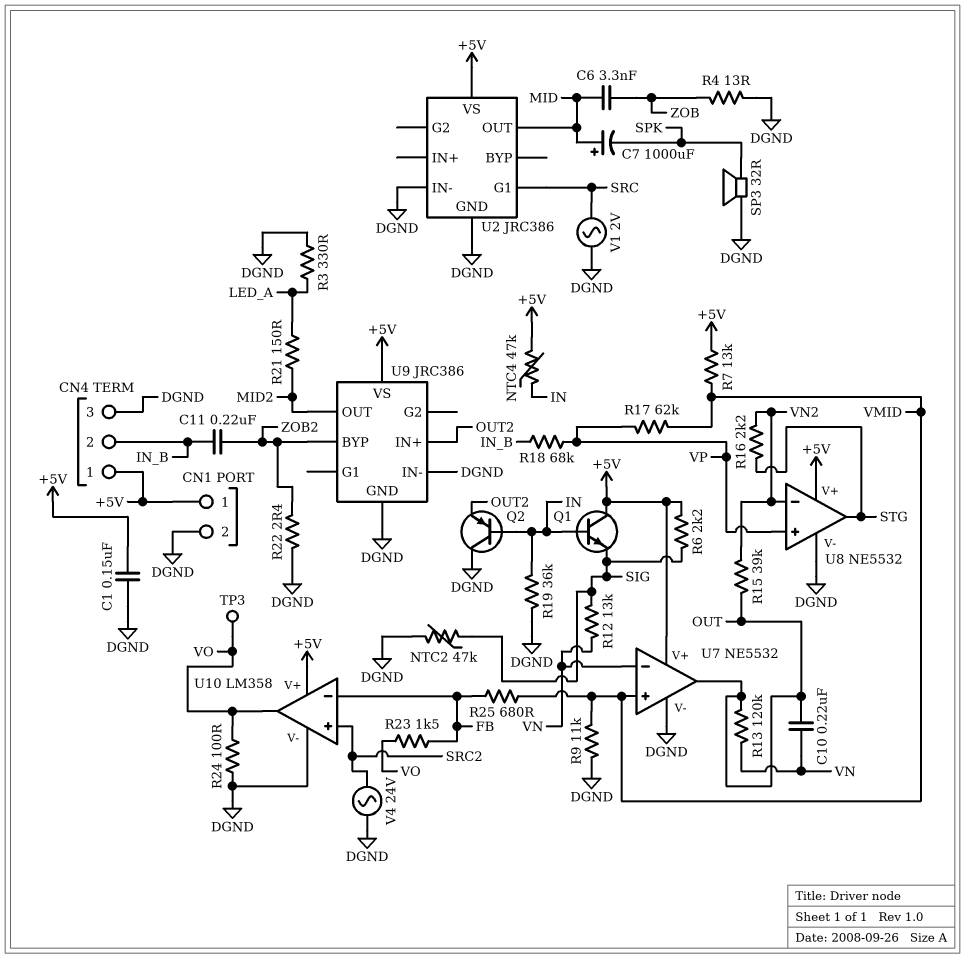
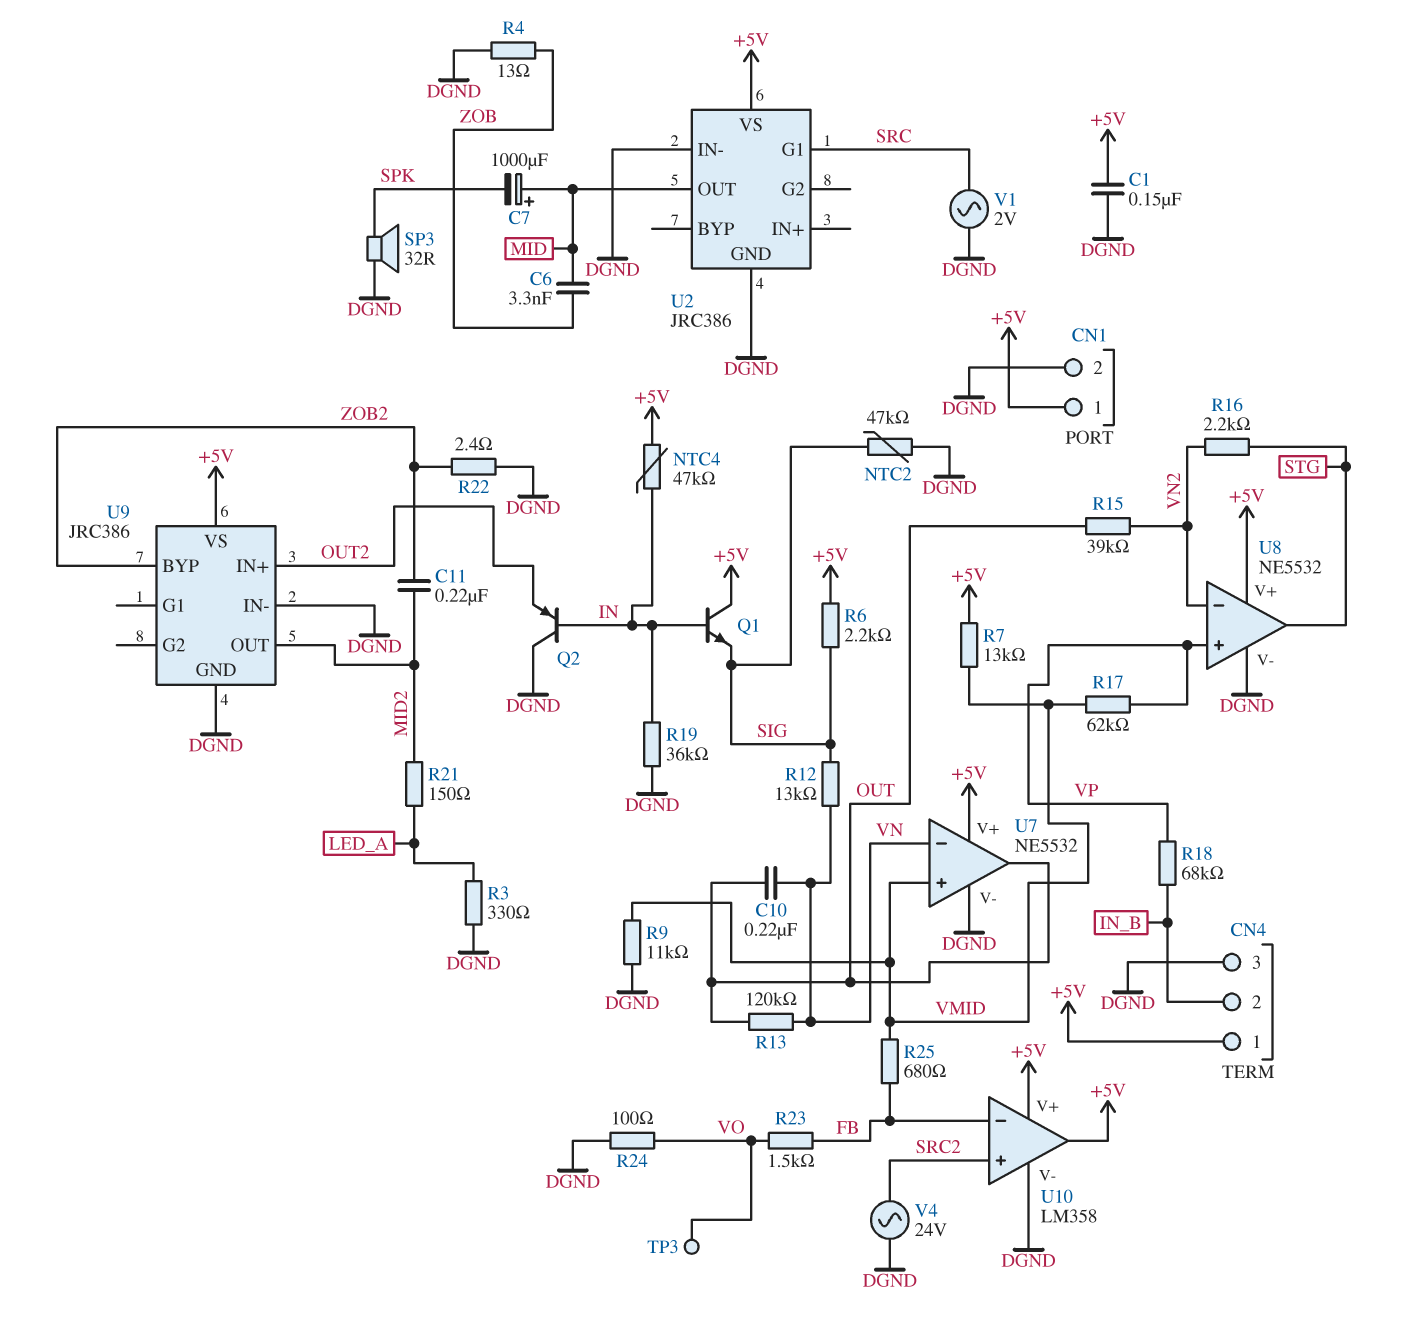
C11: 220nF (IN_B, ZOB2) -> 220nF (MID2, ZOB2)
U10 pin out: VO -> +5V

